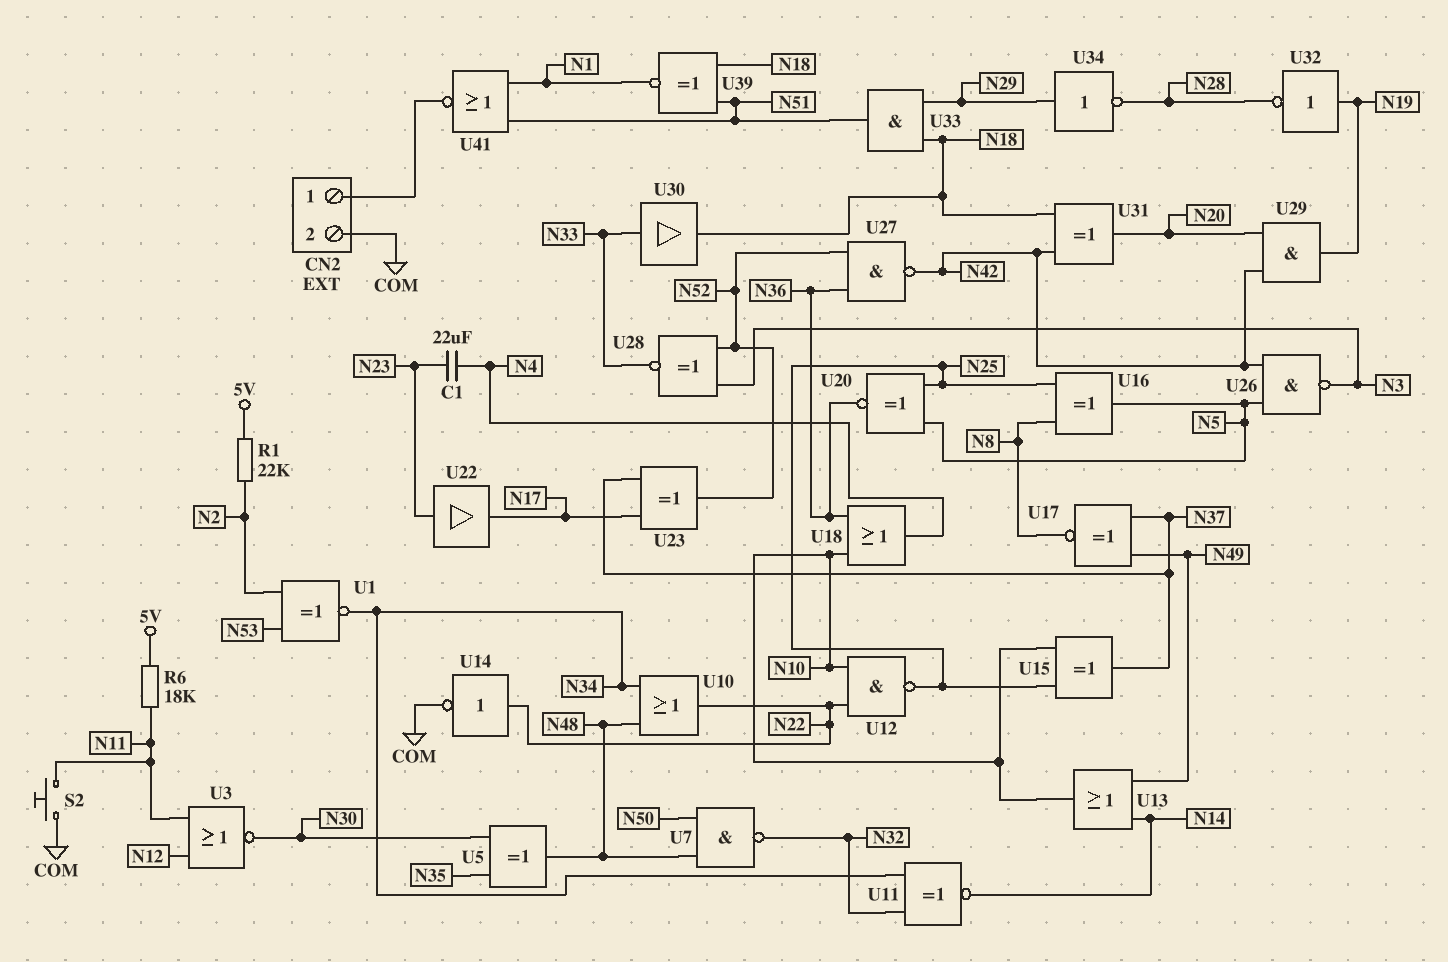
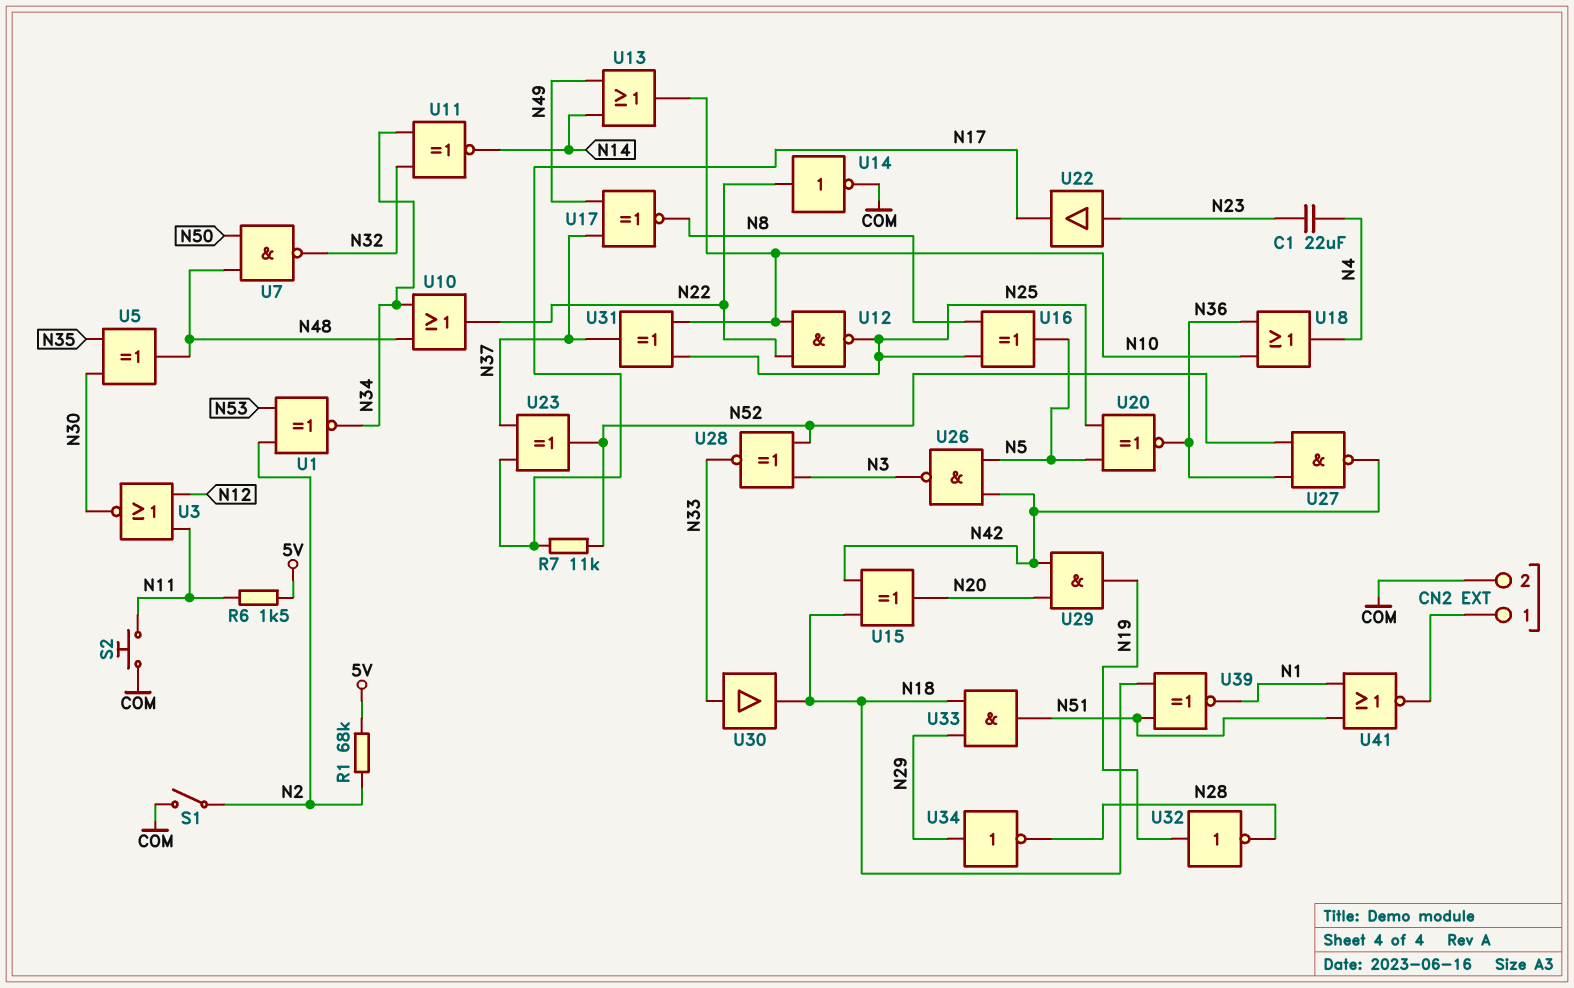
R1: 22k (5V, N2) -> 68k (5V, N2)
R6: 18k (5V, N11) -> 1.5k (5V, N11)
R7: none -> 11k (N17, N52)
S1: none -> switch (COM, N2)
U15: XOR (in N10, in N25, out N37) -> XOR (in N18, in N42, out N20)
U31: XOR (in N18, in N42, out N20) -> XOR (in N10, in N25, out N37)

